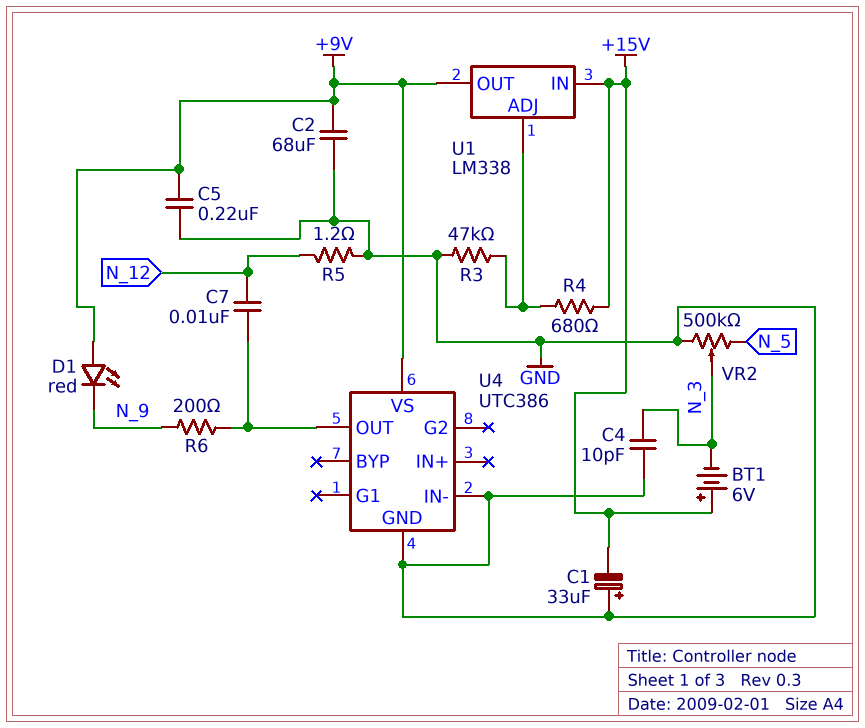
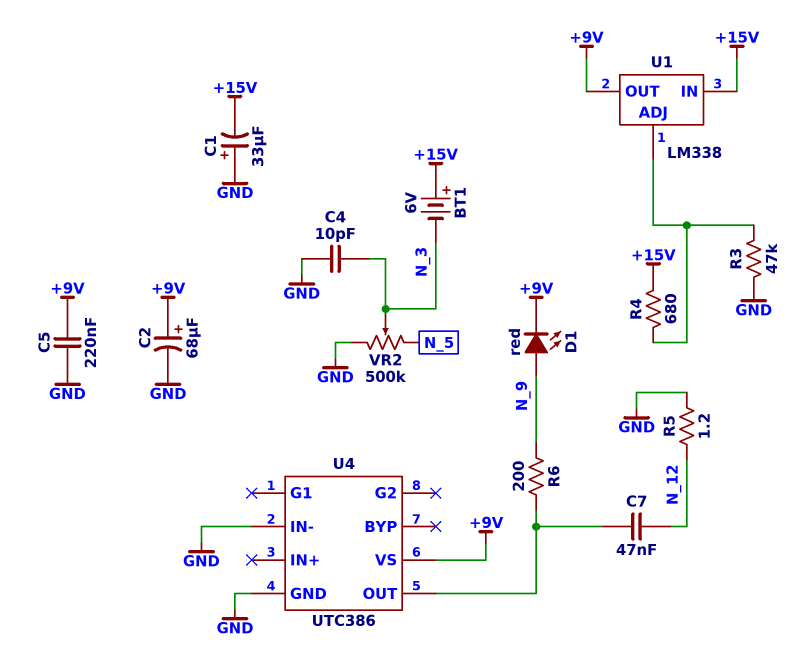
C2: 68uF (+9V, GND) -> 68uF (plus +9V, minus GND)
C7: 10nF (N_12, U4/OUT) -> 47nF (N_12, U4/OUT)
D1: LED red (A +9V, K N_9) -> LED red (A N_9, K +9V)

